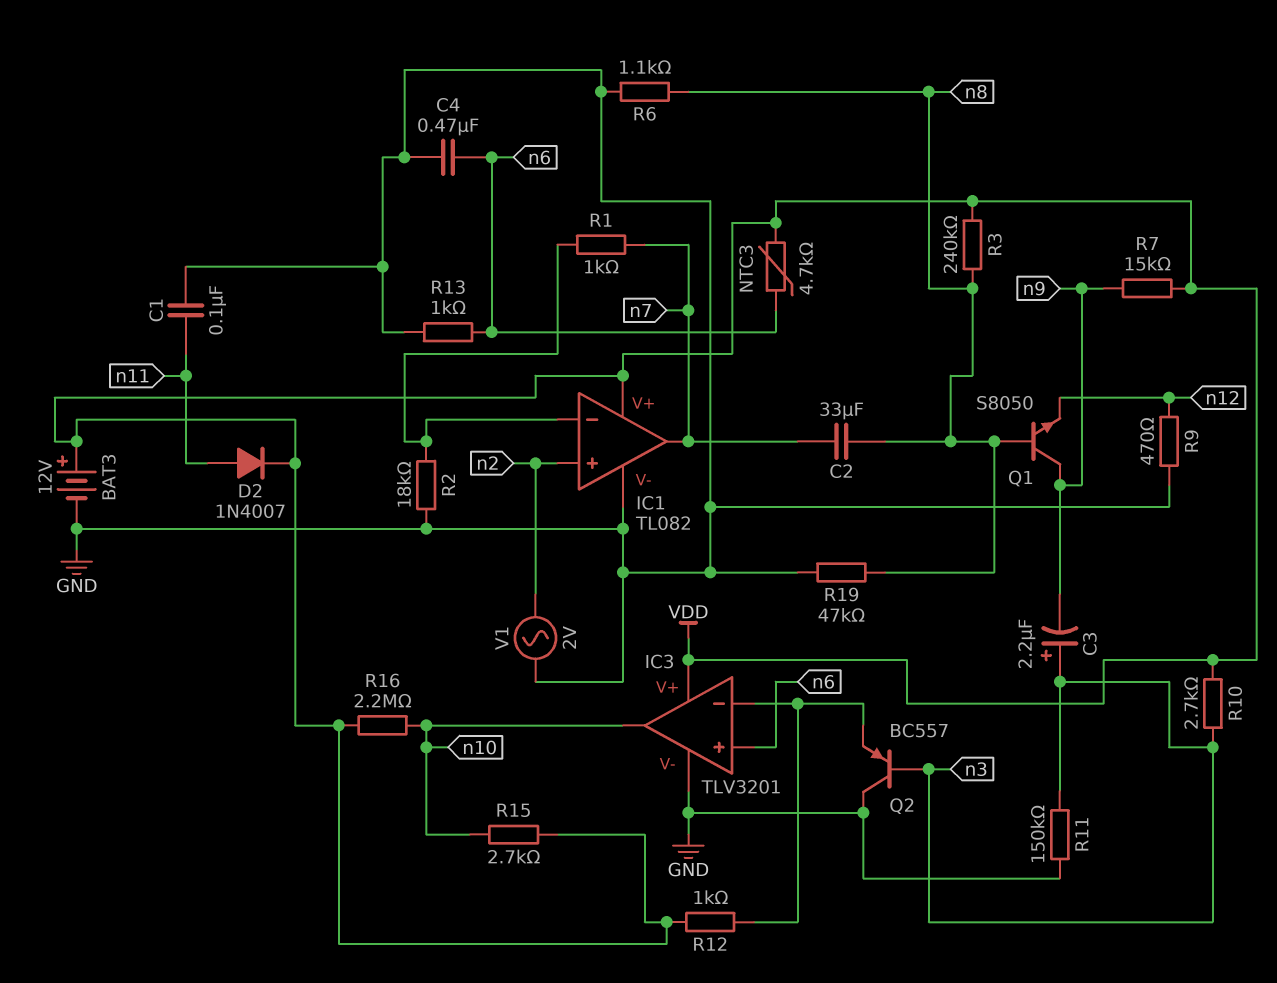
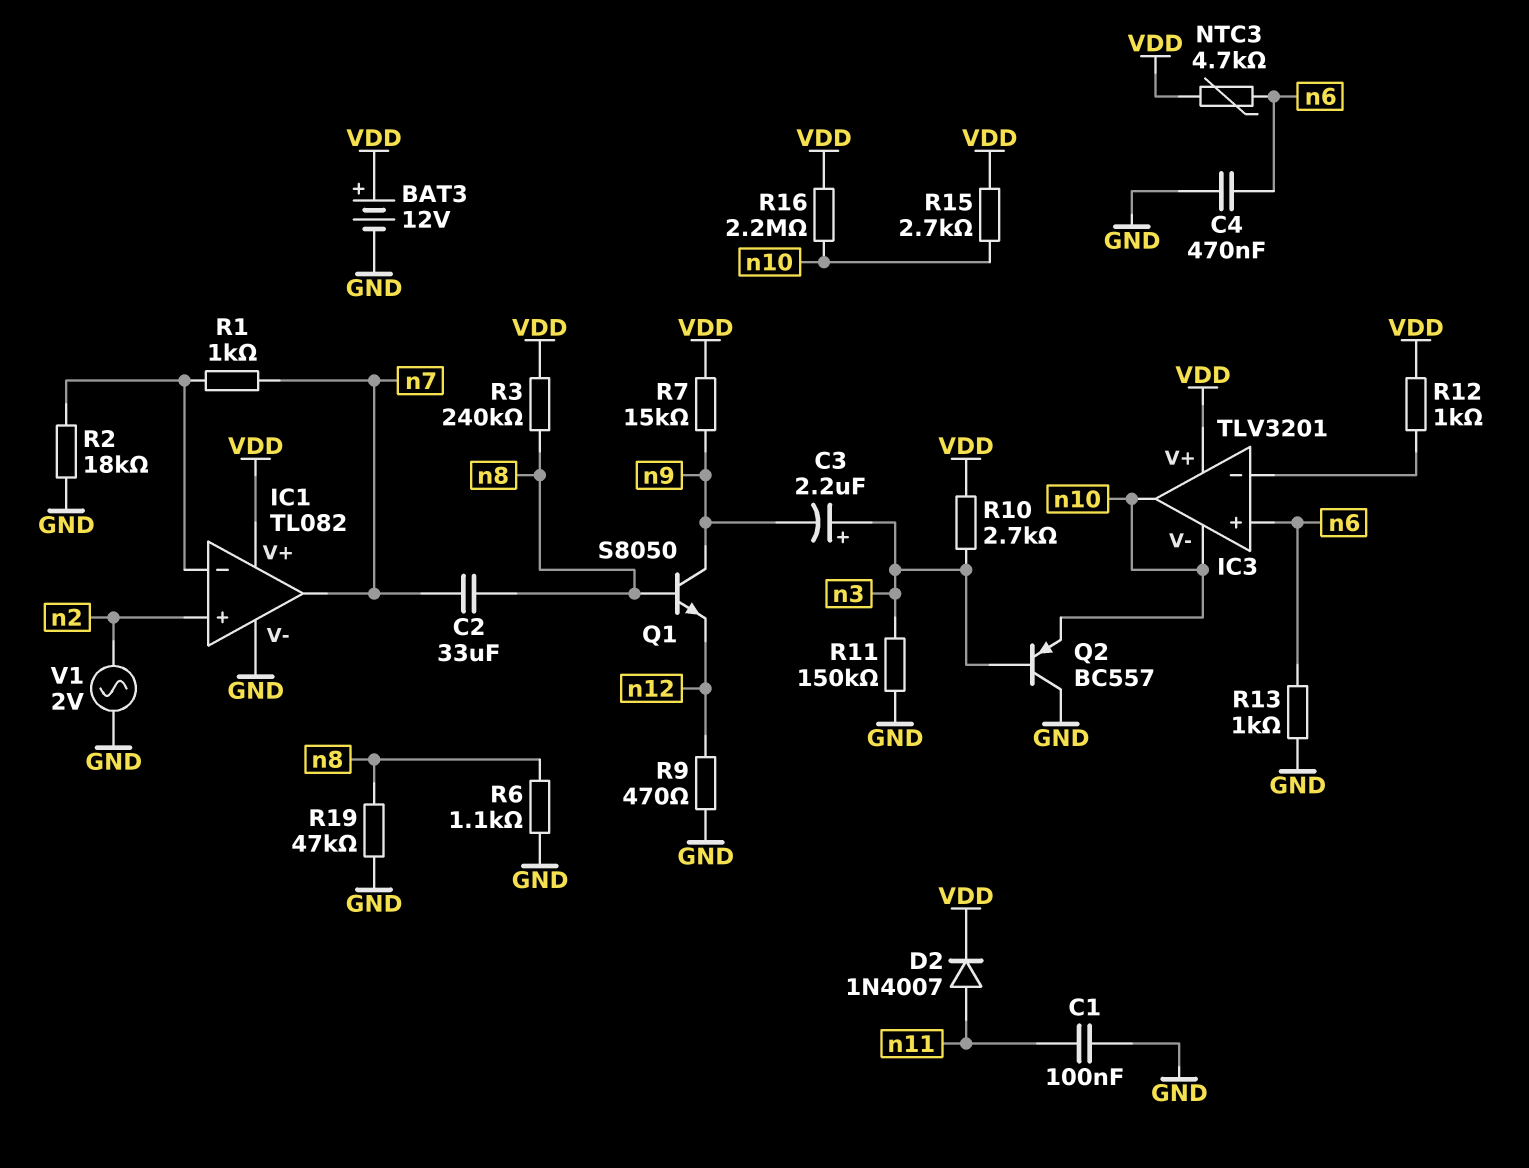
IC3 pin V-: GND -> n10
Q2: PNP BC557 (B n3, C GND, E IC3/in-) -> PNP BC557 (B n3, C GND, E n10)

